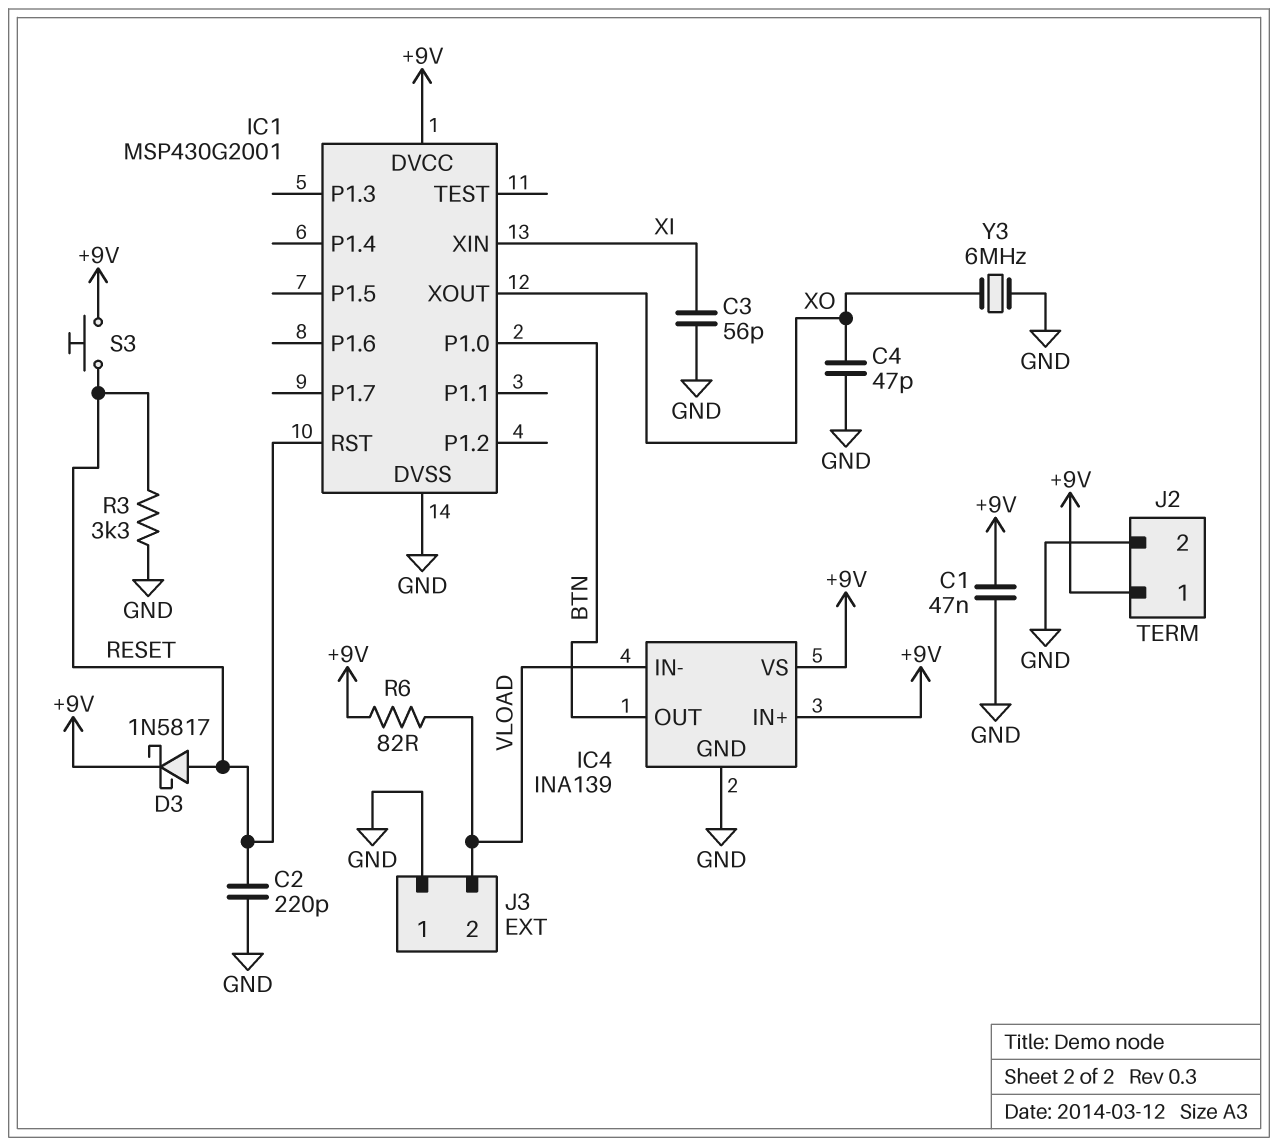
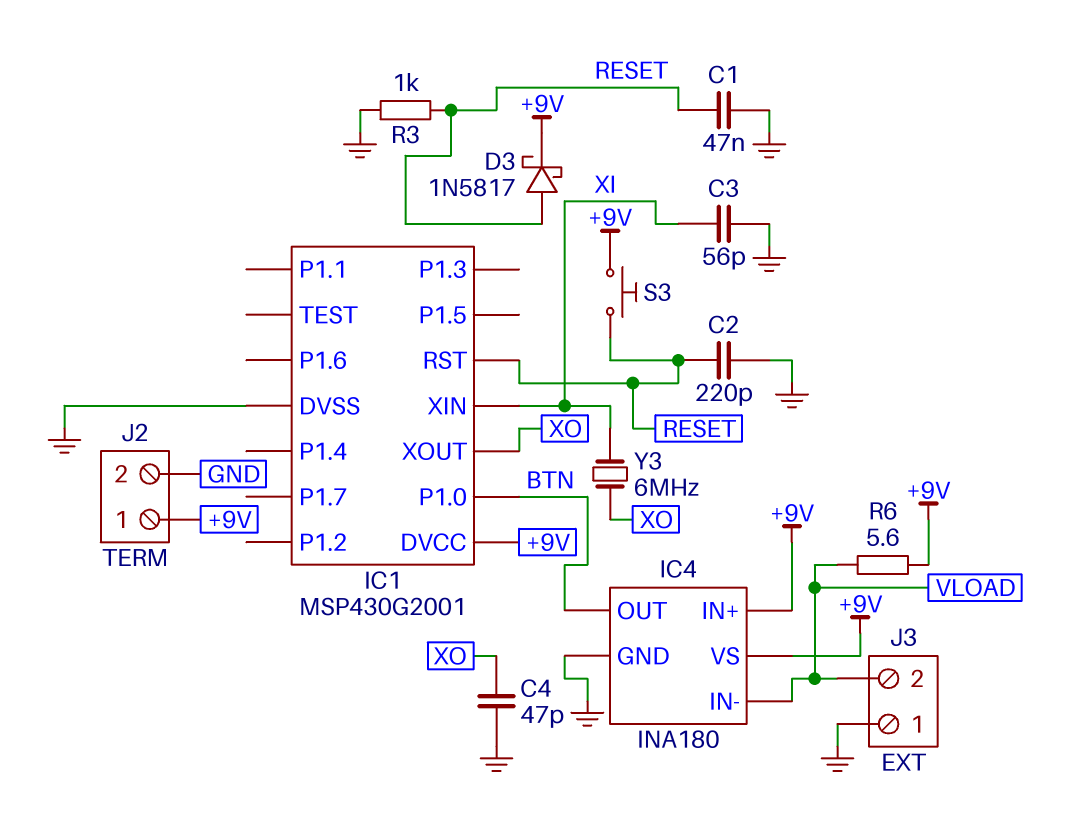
C1: 47nF (+9V, GND) -> 47nF (GND, RESET)
IC4: INA139 -> INA180
R3: 3.3k (GND, RESET) -> 1k (GND, RESET)
R6: 82 (+9V, VLOAD) -> 5.6 (+9V, VLOAD)
Y3: 6MHz (GND, XO) -> 6MHz (XI, XO)

